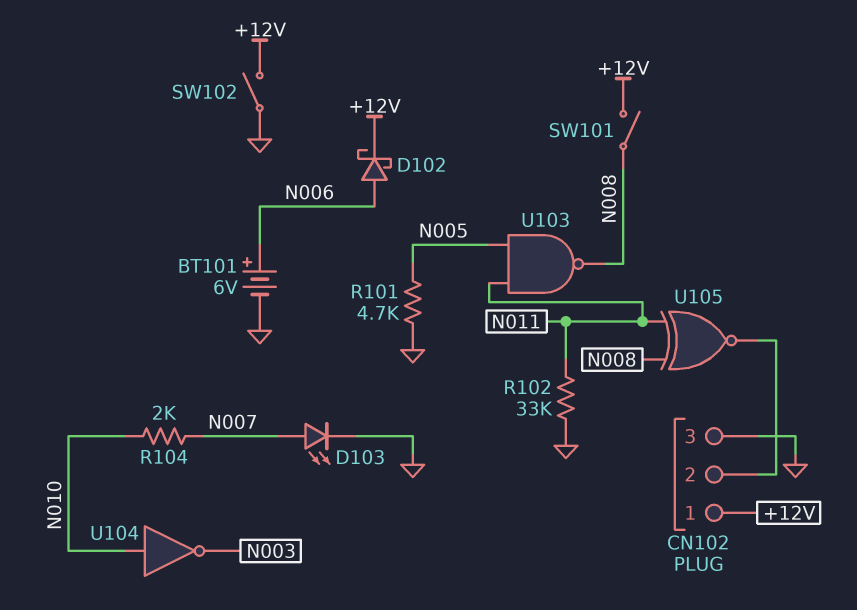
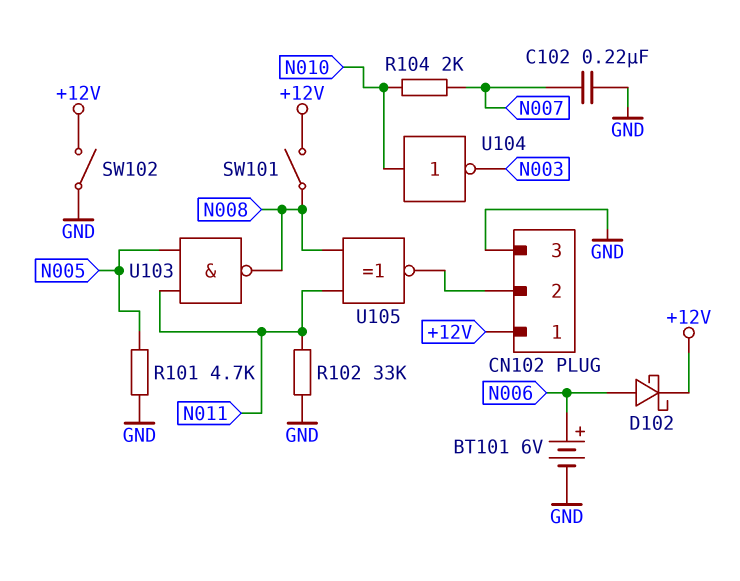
C102: none -> 220nF (GND, N007)
D103: LED (A N007, K GND) -> none

